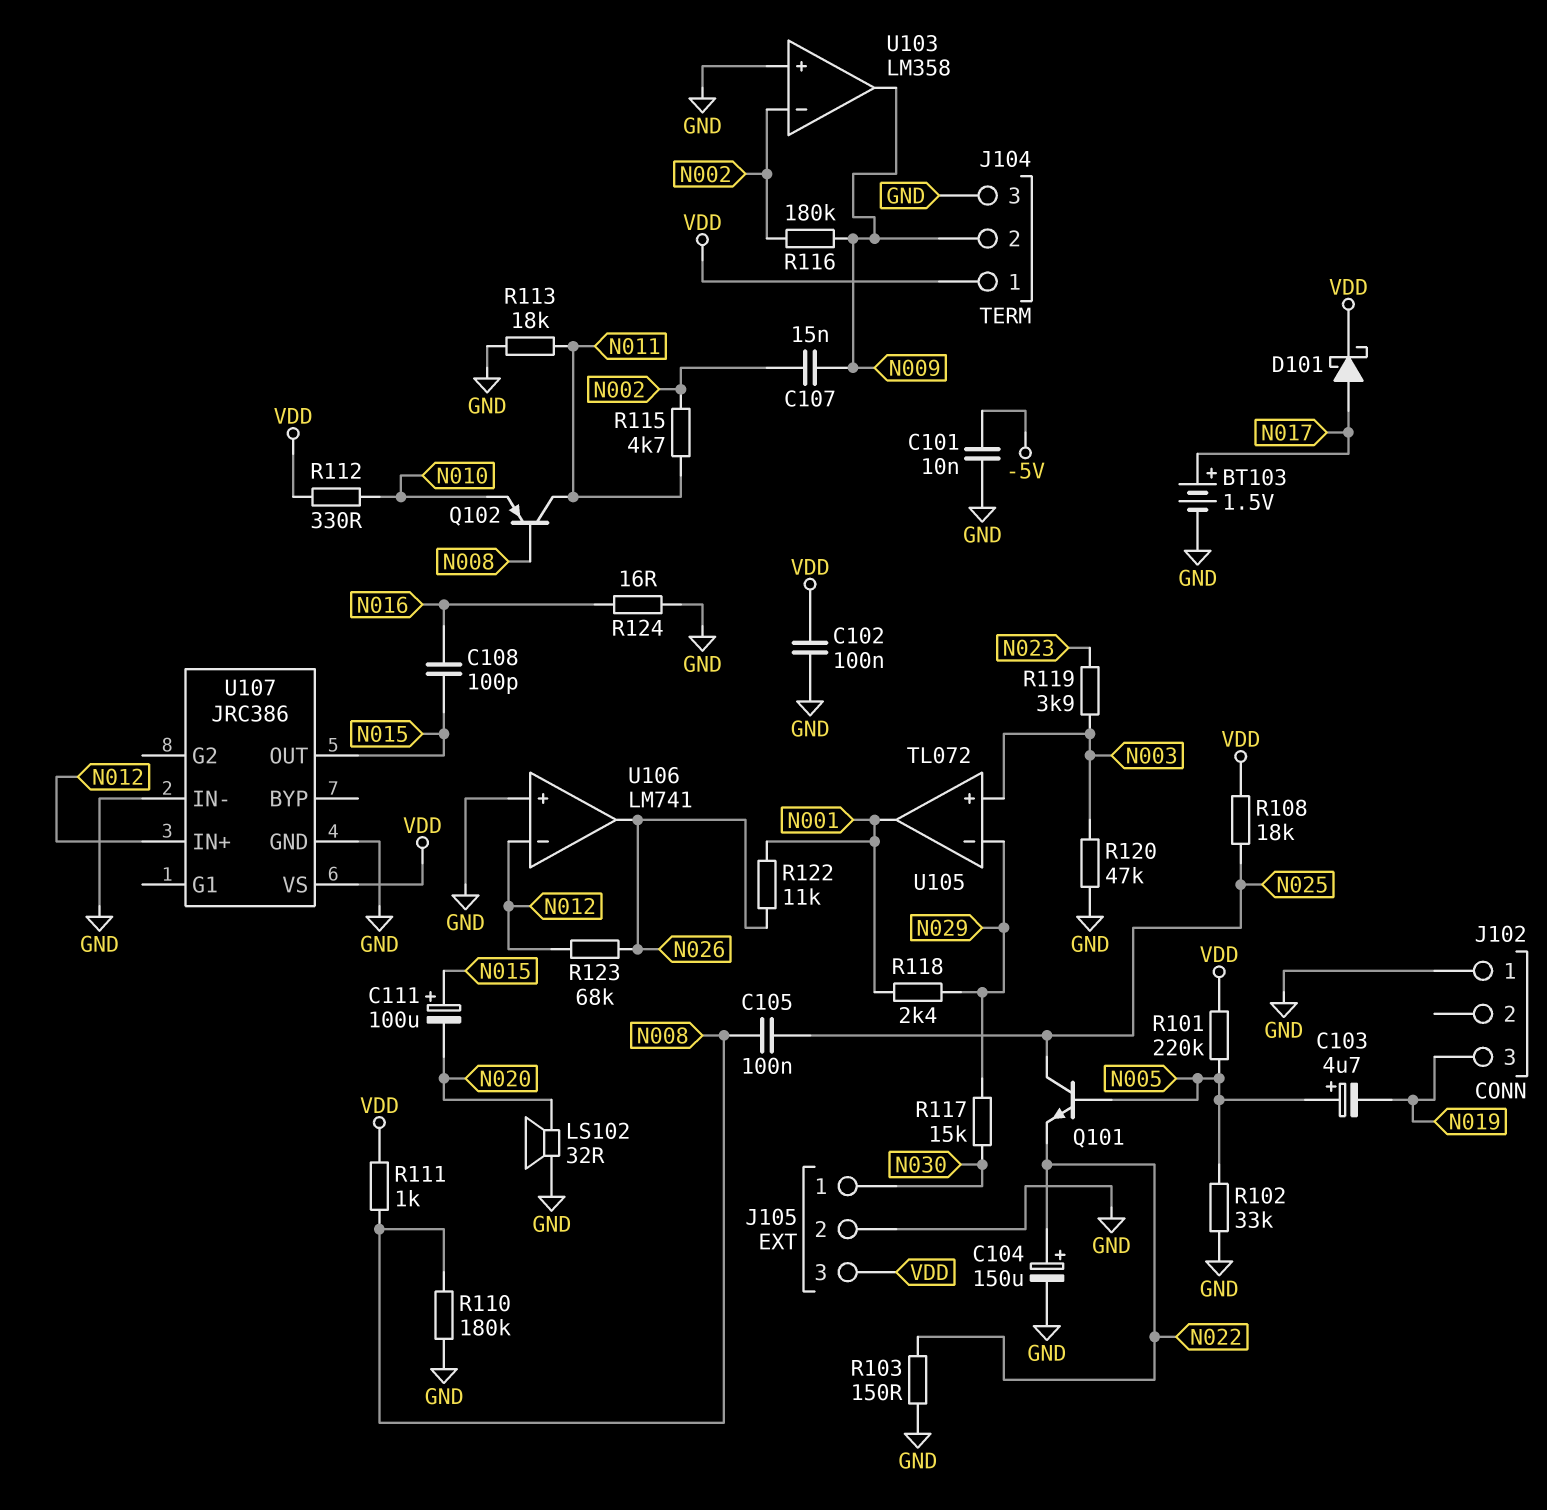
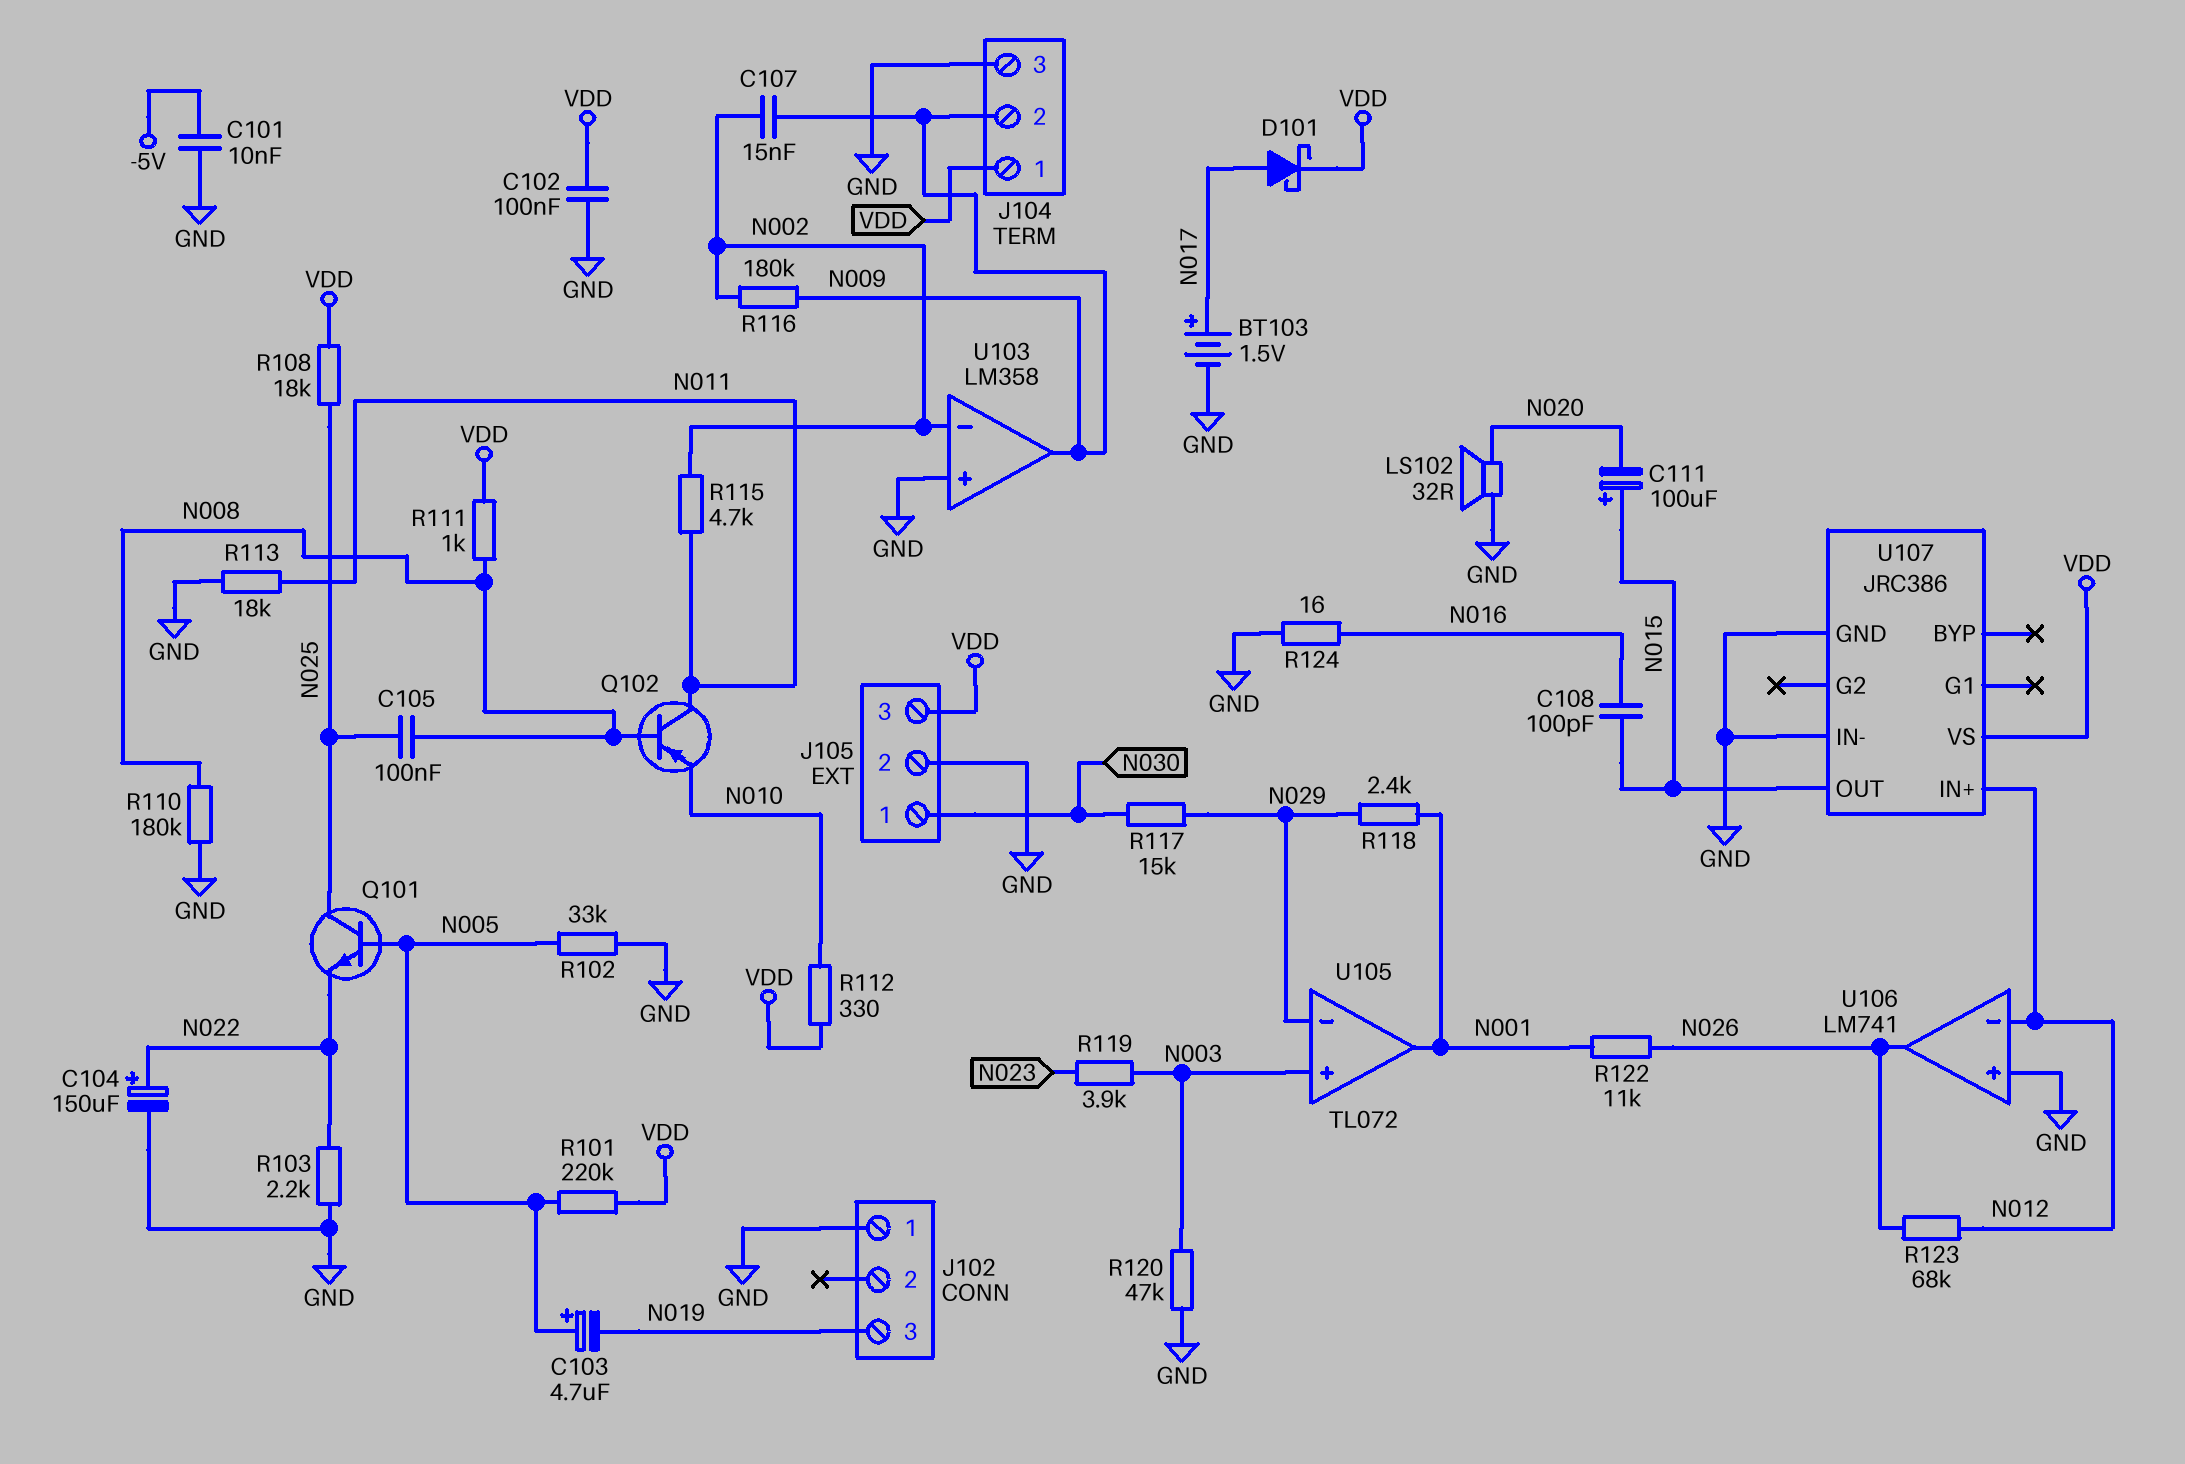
R103: 150 (GND, N022) -> 2.2k (GND, N022)

